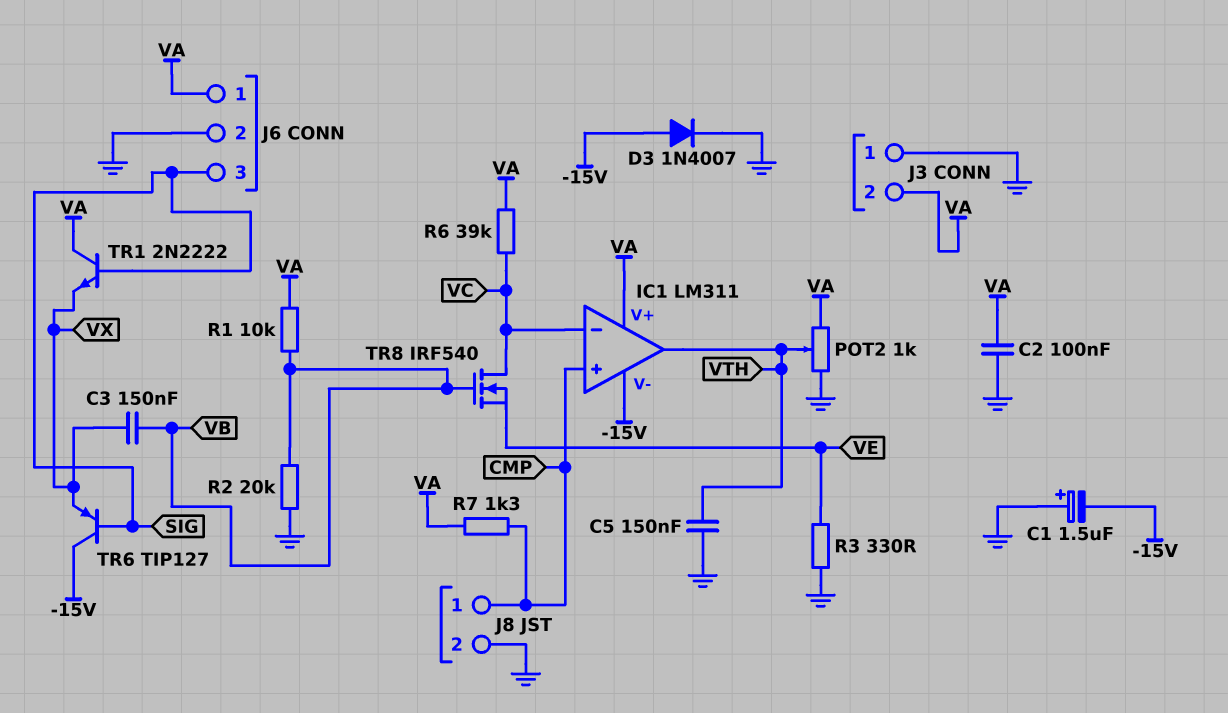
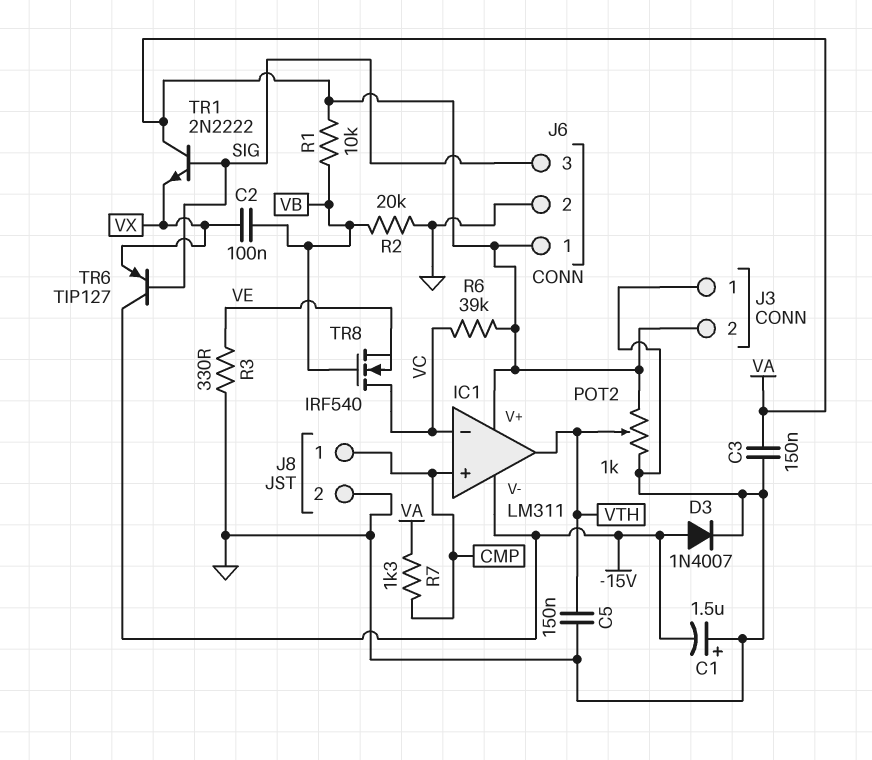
C2: 100nF (GND, VA) -> 100nF (VB, VX)
C3: 150nF (VB, VX) -> 150nF (GND, VA)

